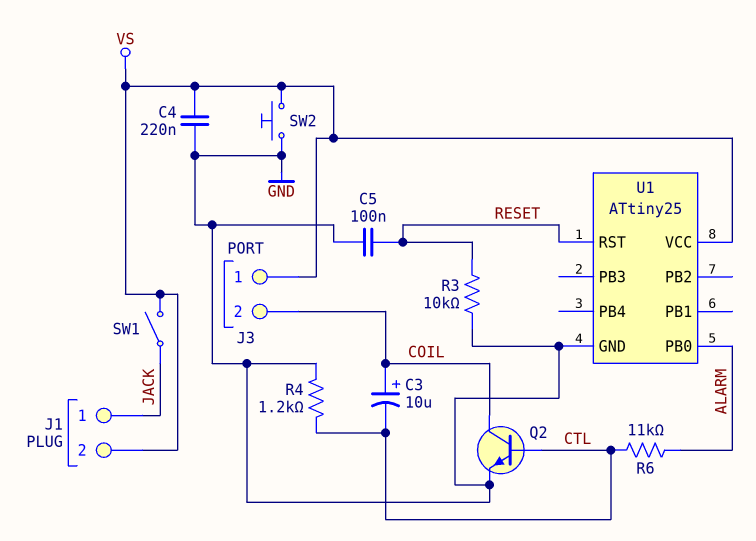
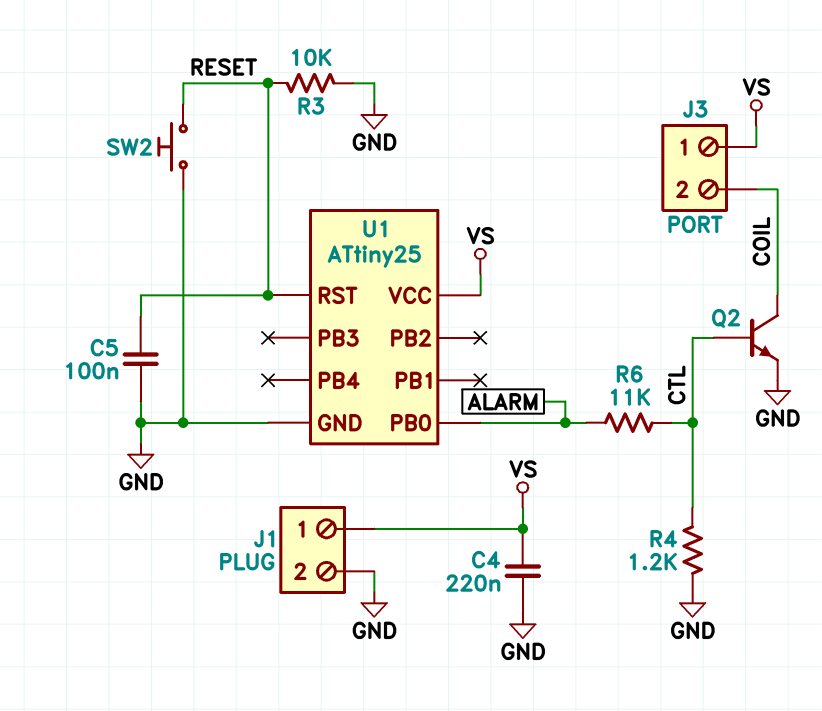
C3: 10uF (plus COIL, minus CTL) -> none
J1 pin 1: JACK -> VS
J1 pin 2: VS -> GND
SW1: switch (JACK, VS) -> none
SW2: button (GND, VS) -> button (GND, RESET)

